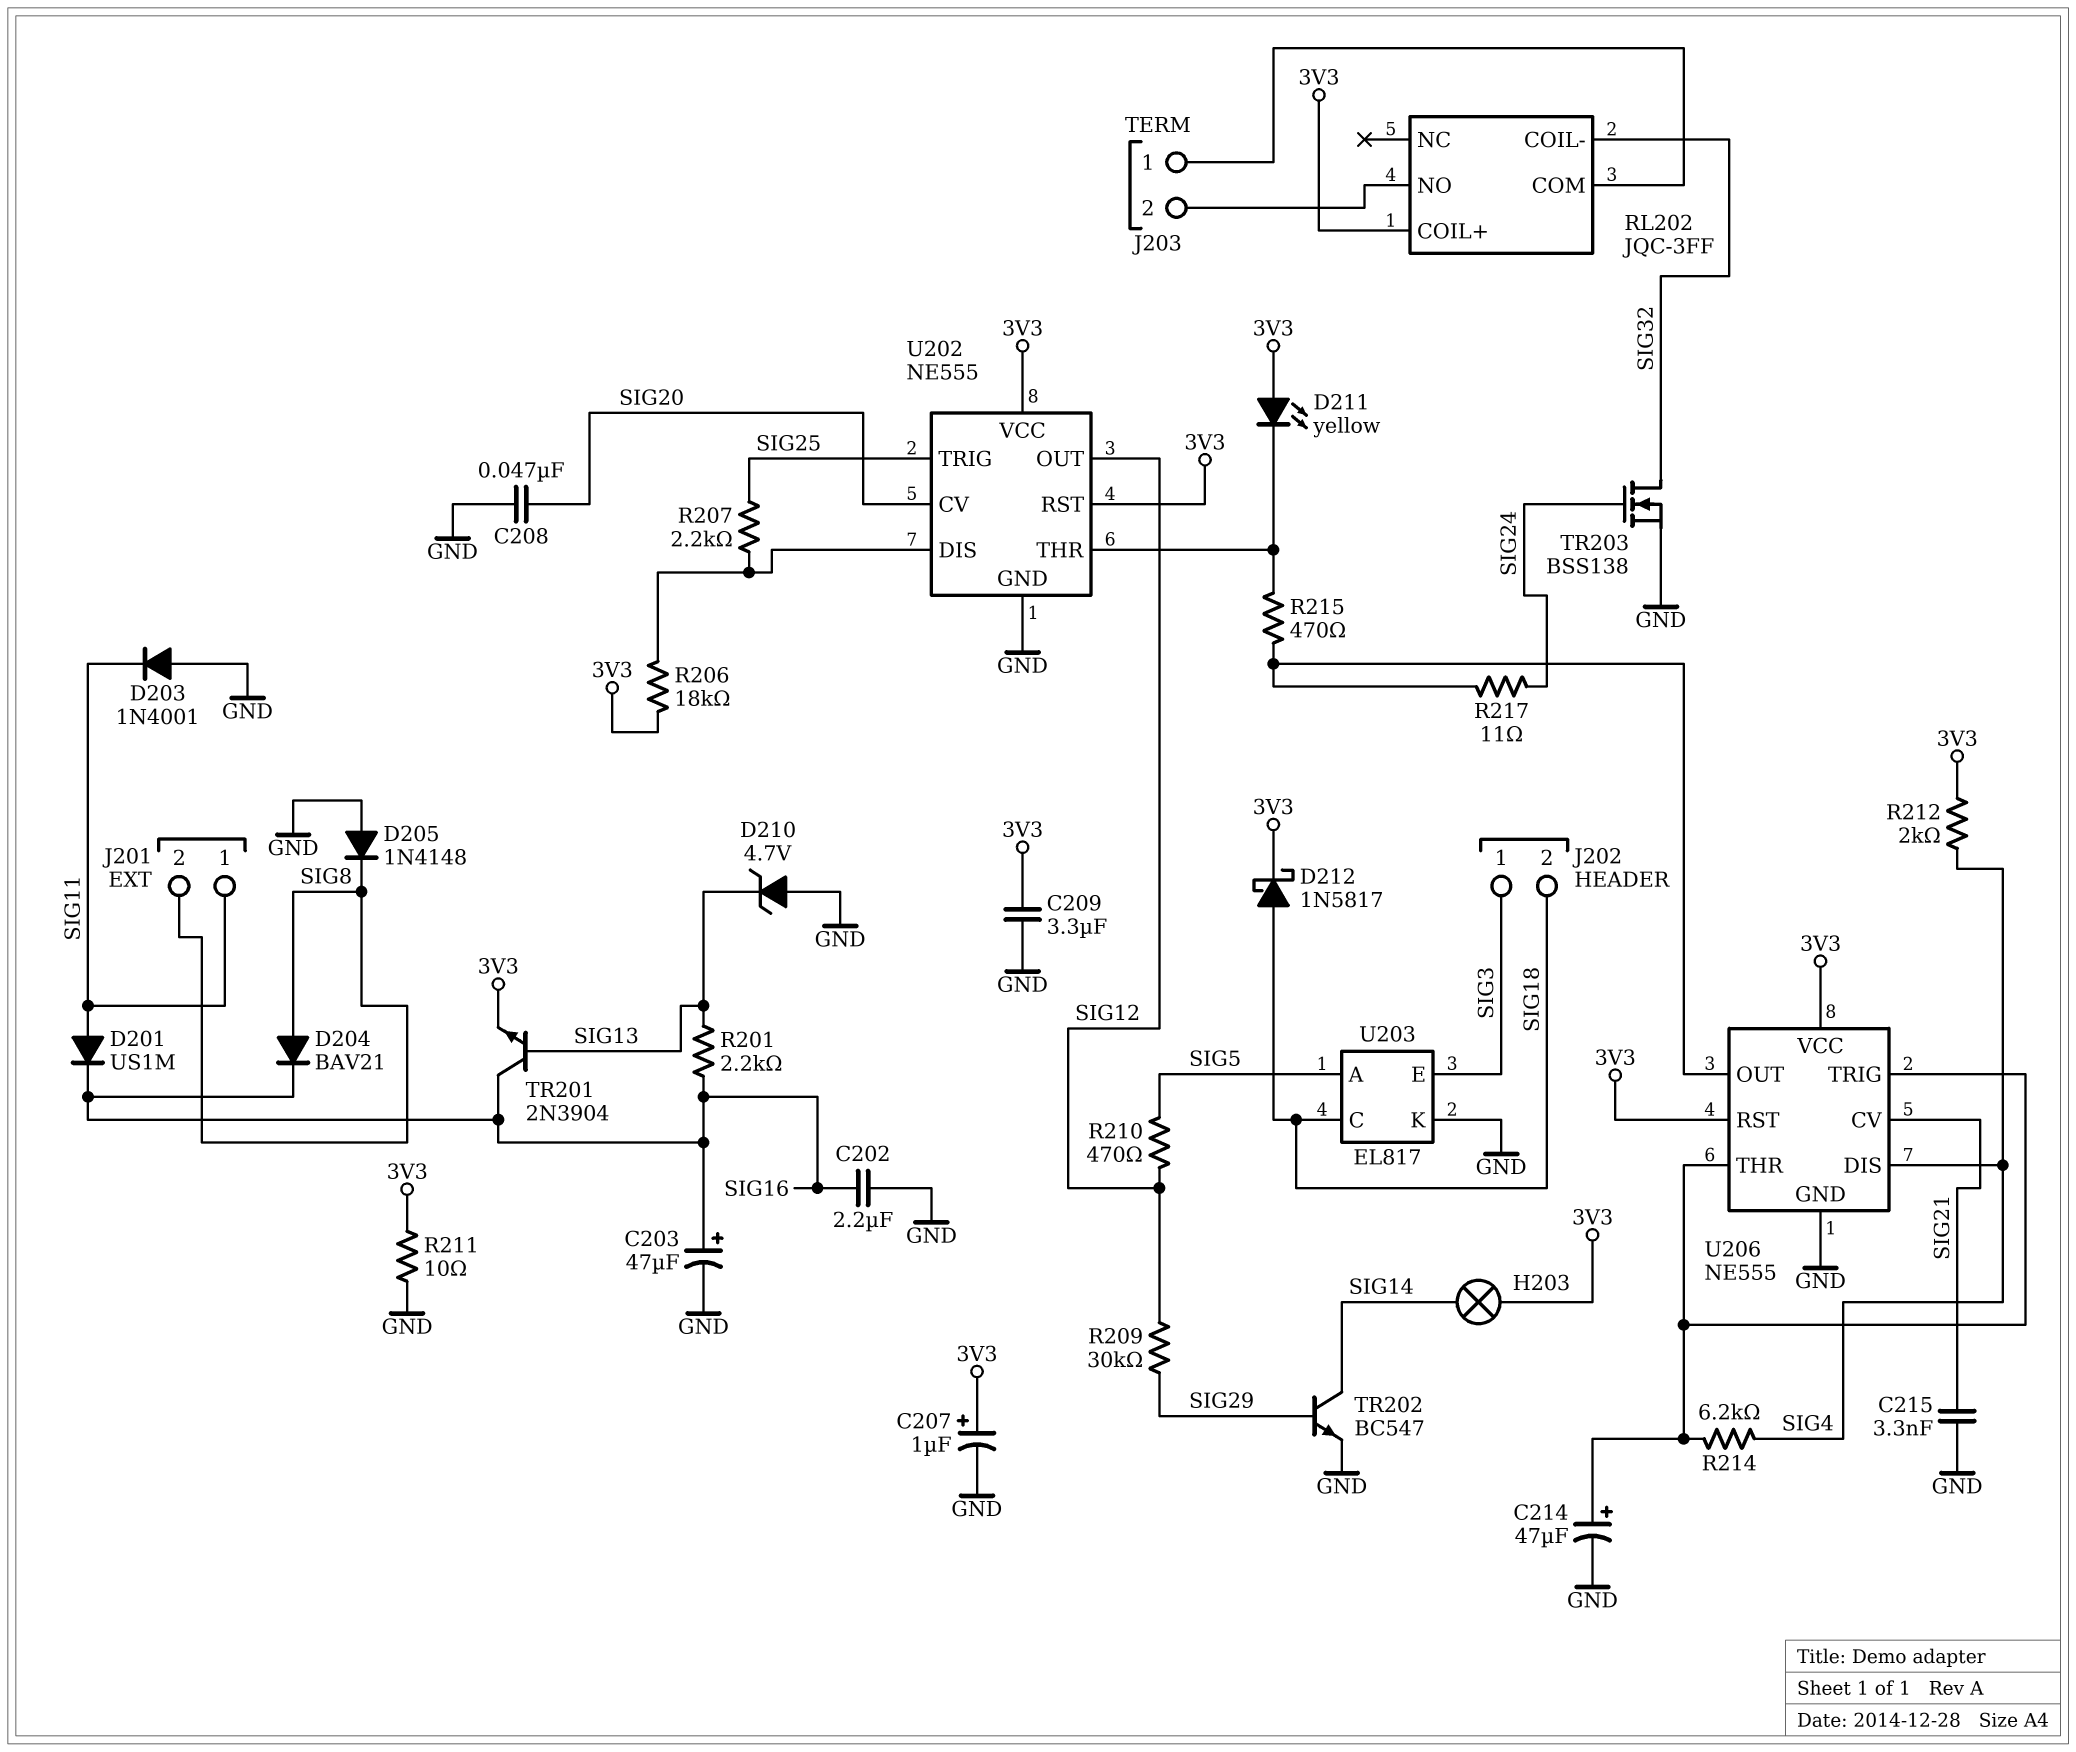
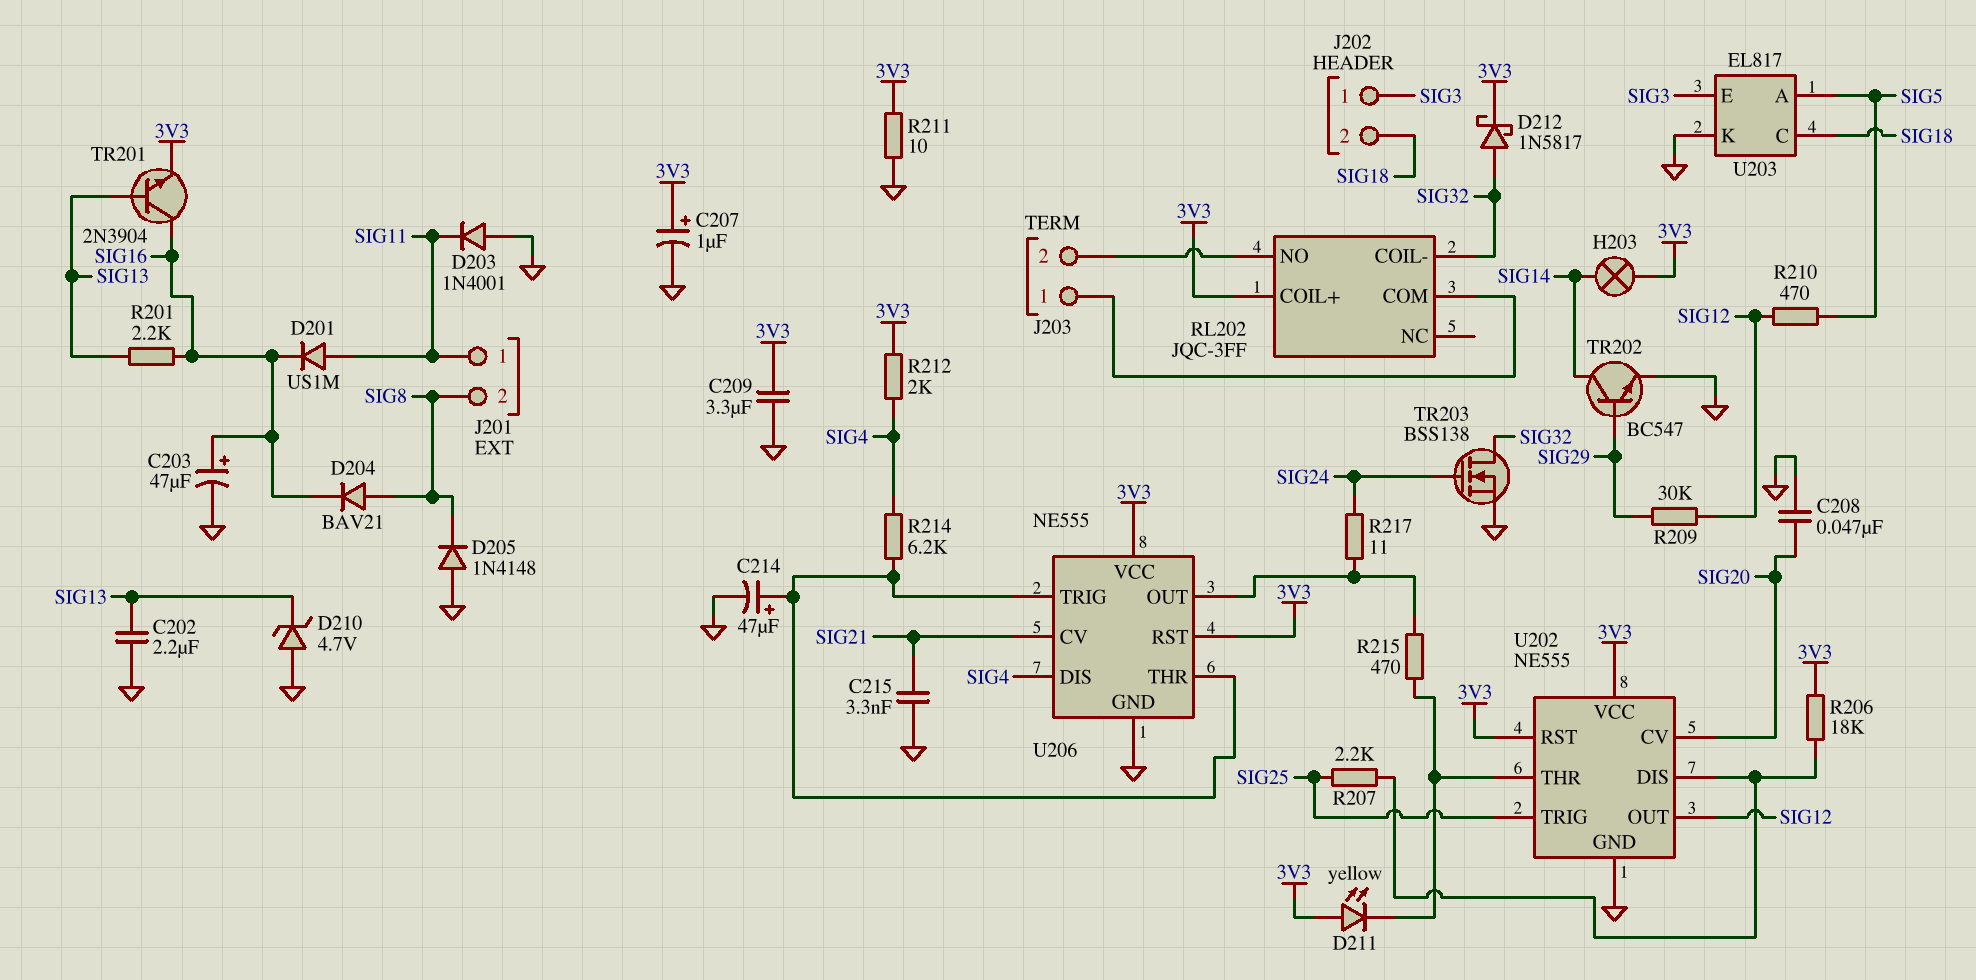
C202: 2.2uF (GND, SIG16) -> 2.2uF (GND, SIG13)
D212: schottky 1N5817 (A SIG18, K 3V3) -> schottky 1N5817 (A SIG32, K 3V3)

